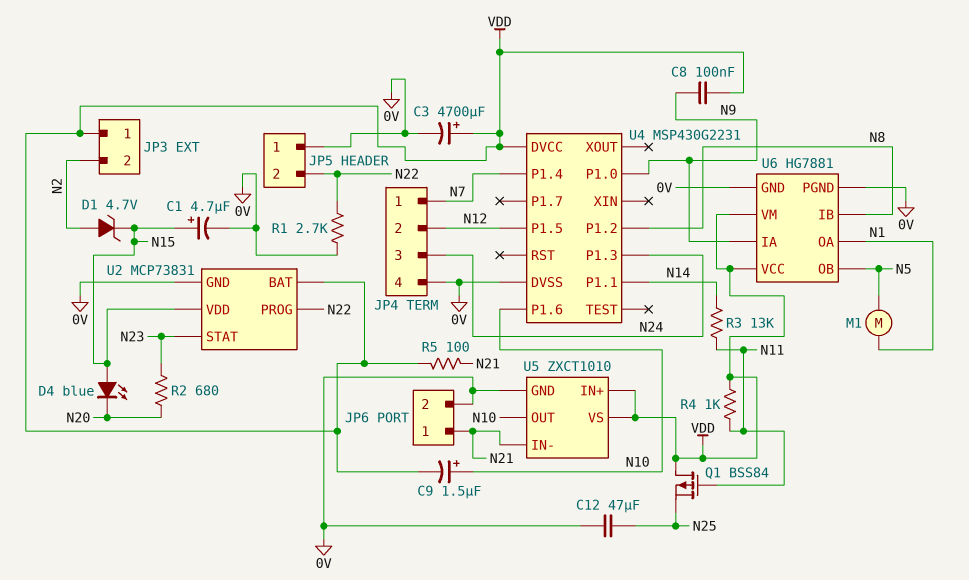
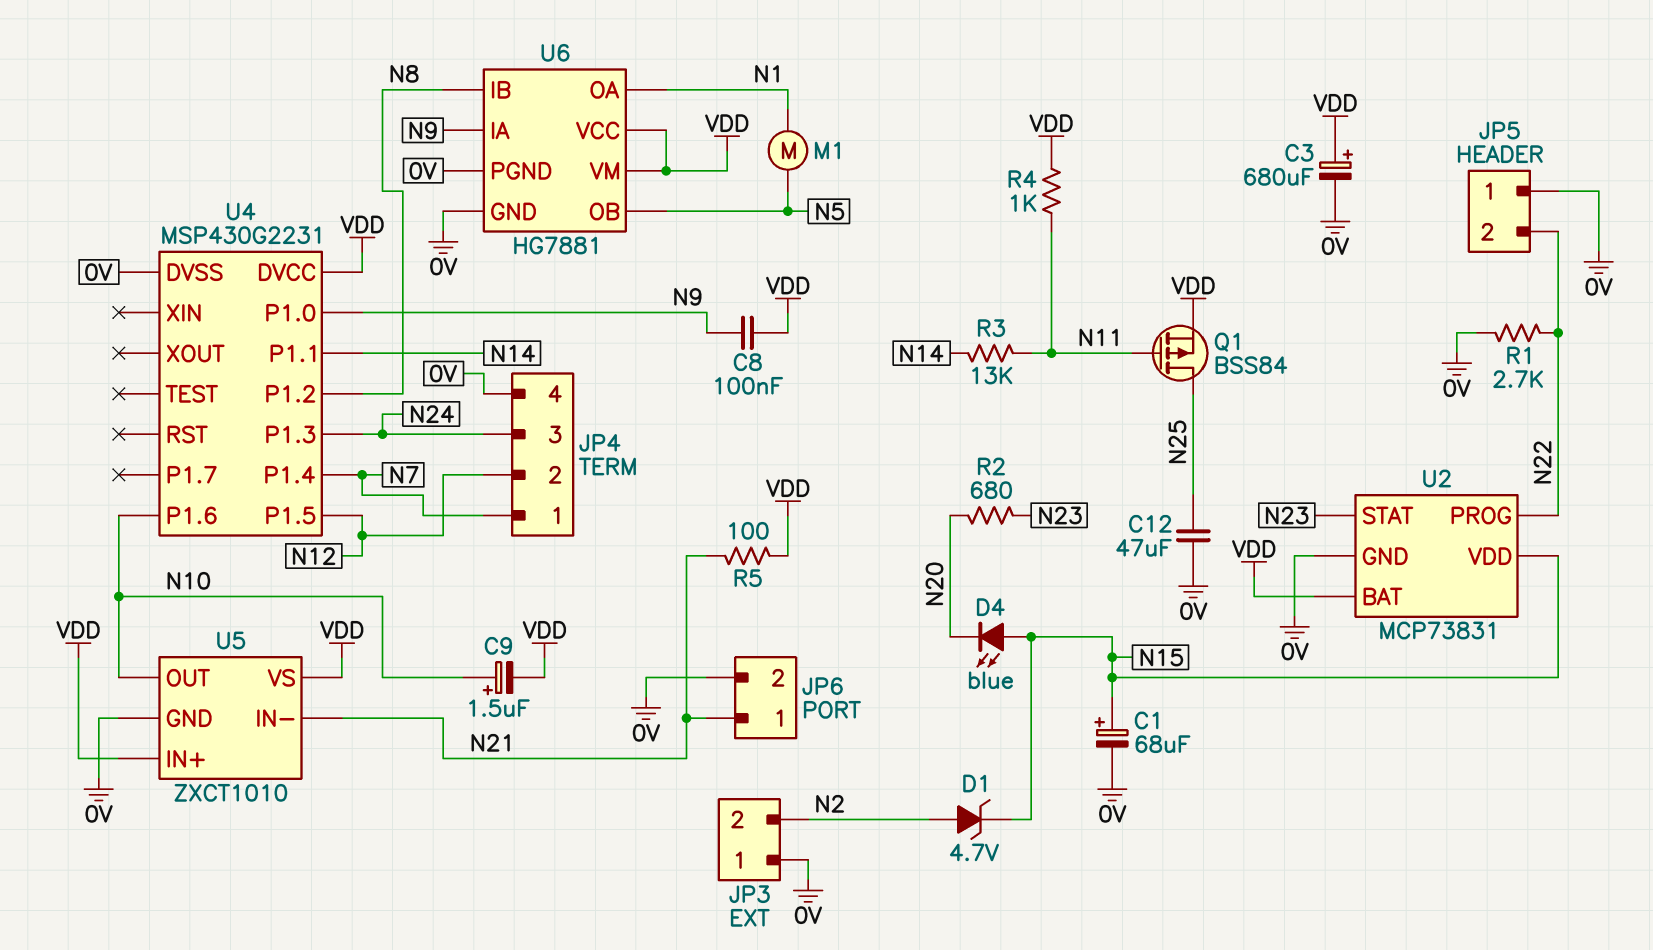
C1: 4.7uF (plus N15, minus 0V) -> 68uF (plus N15, minus 0V)
C3: 4700uF (plus VDD, minus 0V) -> 680uF (plus VDD, minus 0V)
JP3 pin 1: VDD -> 0V
Q1: PMOS BSS84 (G N11, D VDD, S N25) -> PMOS BSS84 (G N11, D N25, S VDD)

